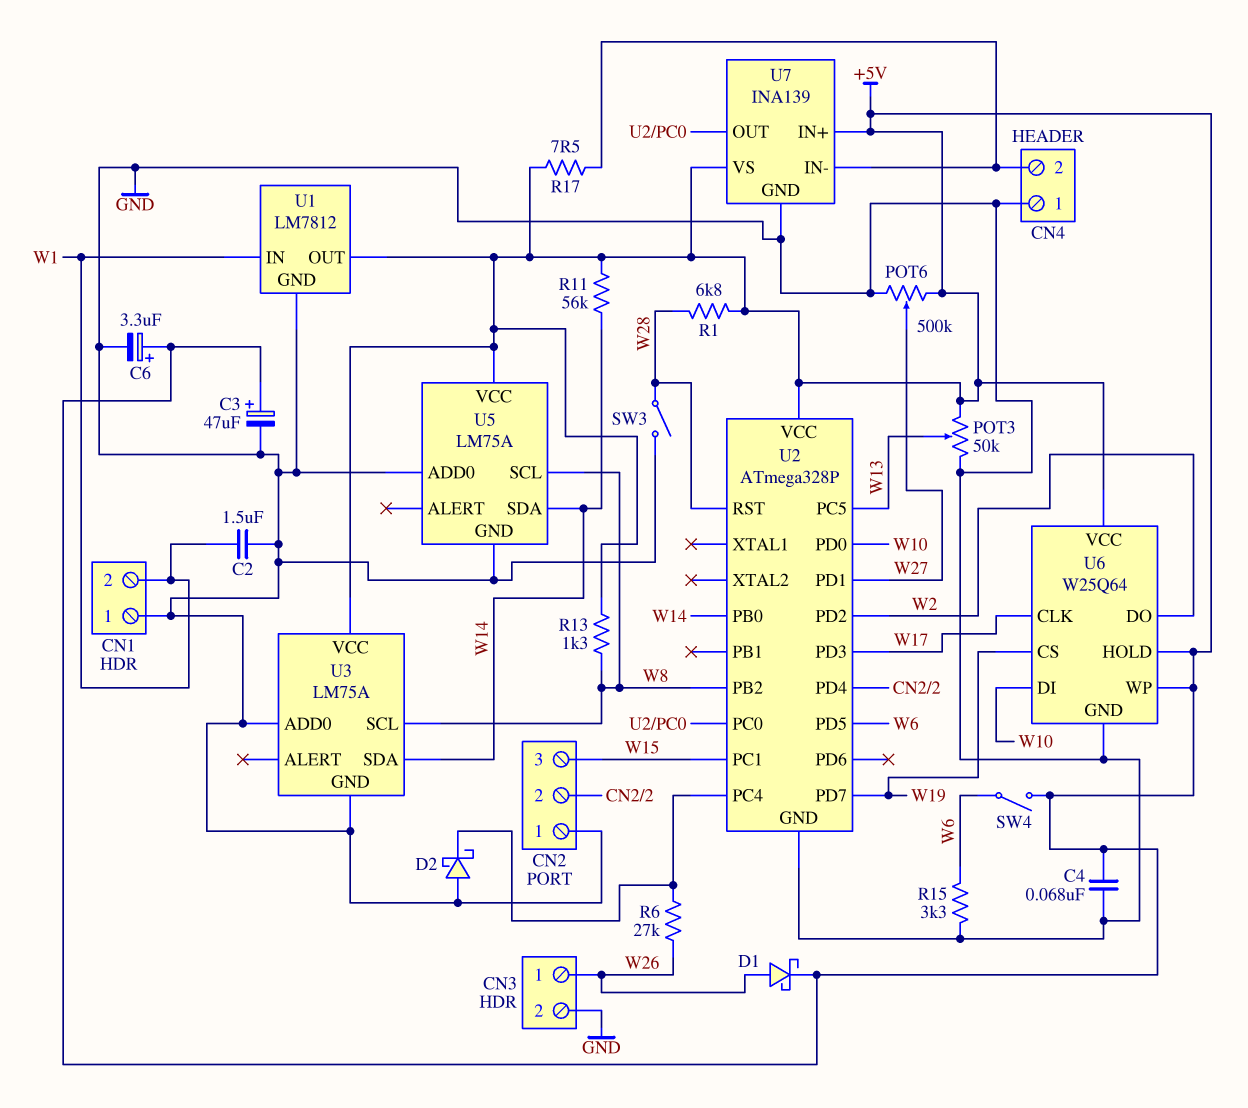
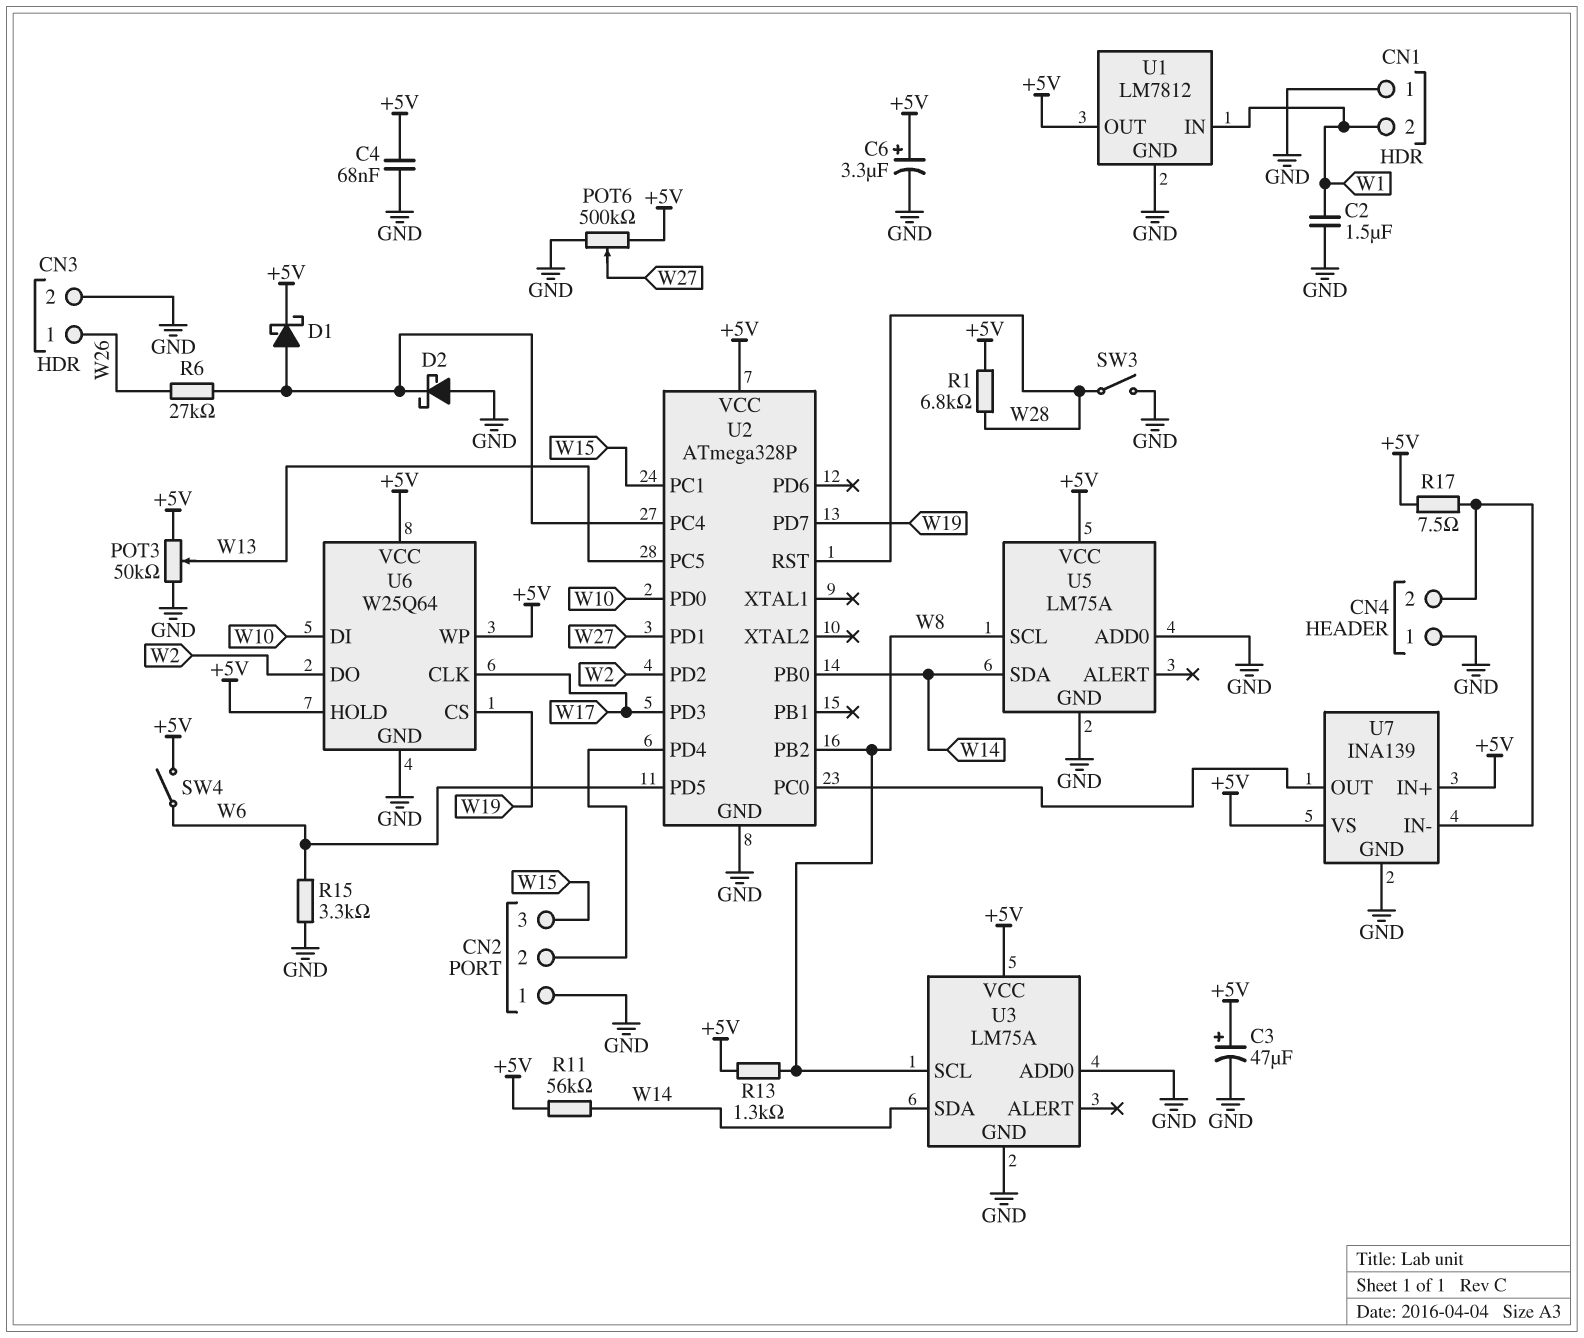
D1: schottky (A W26, K +5V) -> schottky (A U2/PC4, K +5V)

